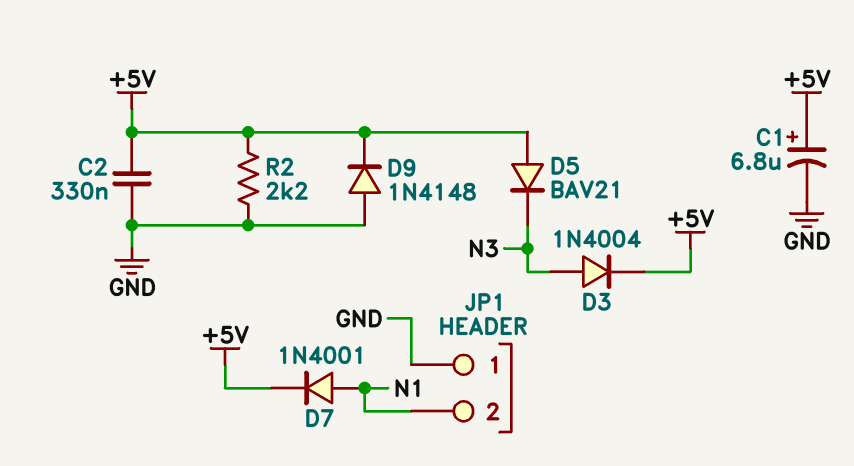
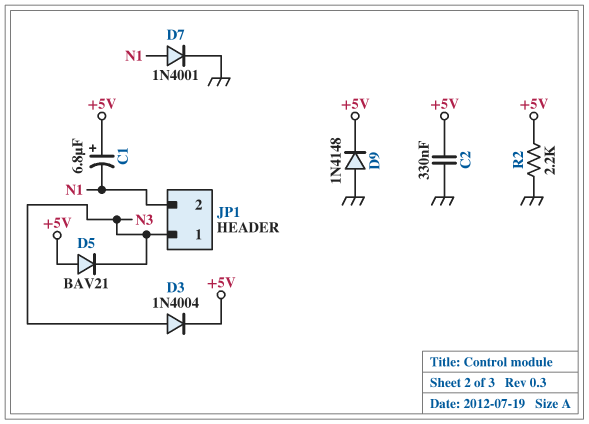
C1: 6.8uF (plus +5V, minus GND) -> 6.8uF (plus +5V, minus N1)
D7: diode 1N4001 (A N1, K +5V) -> diode 1N4001 (A N1, K GND)
JP1 pin 1: GND -> N3

